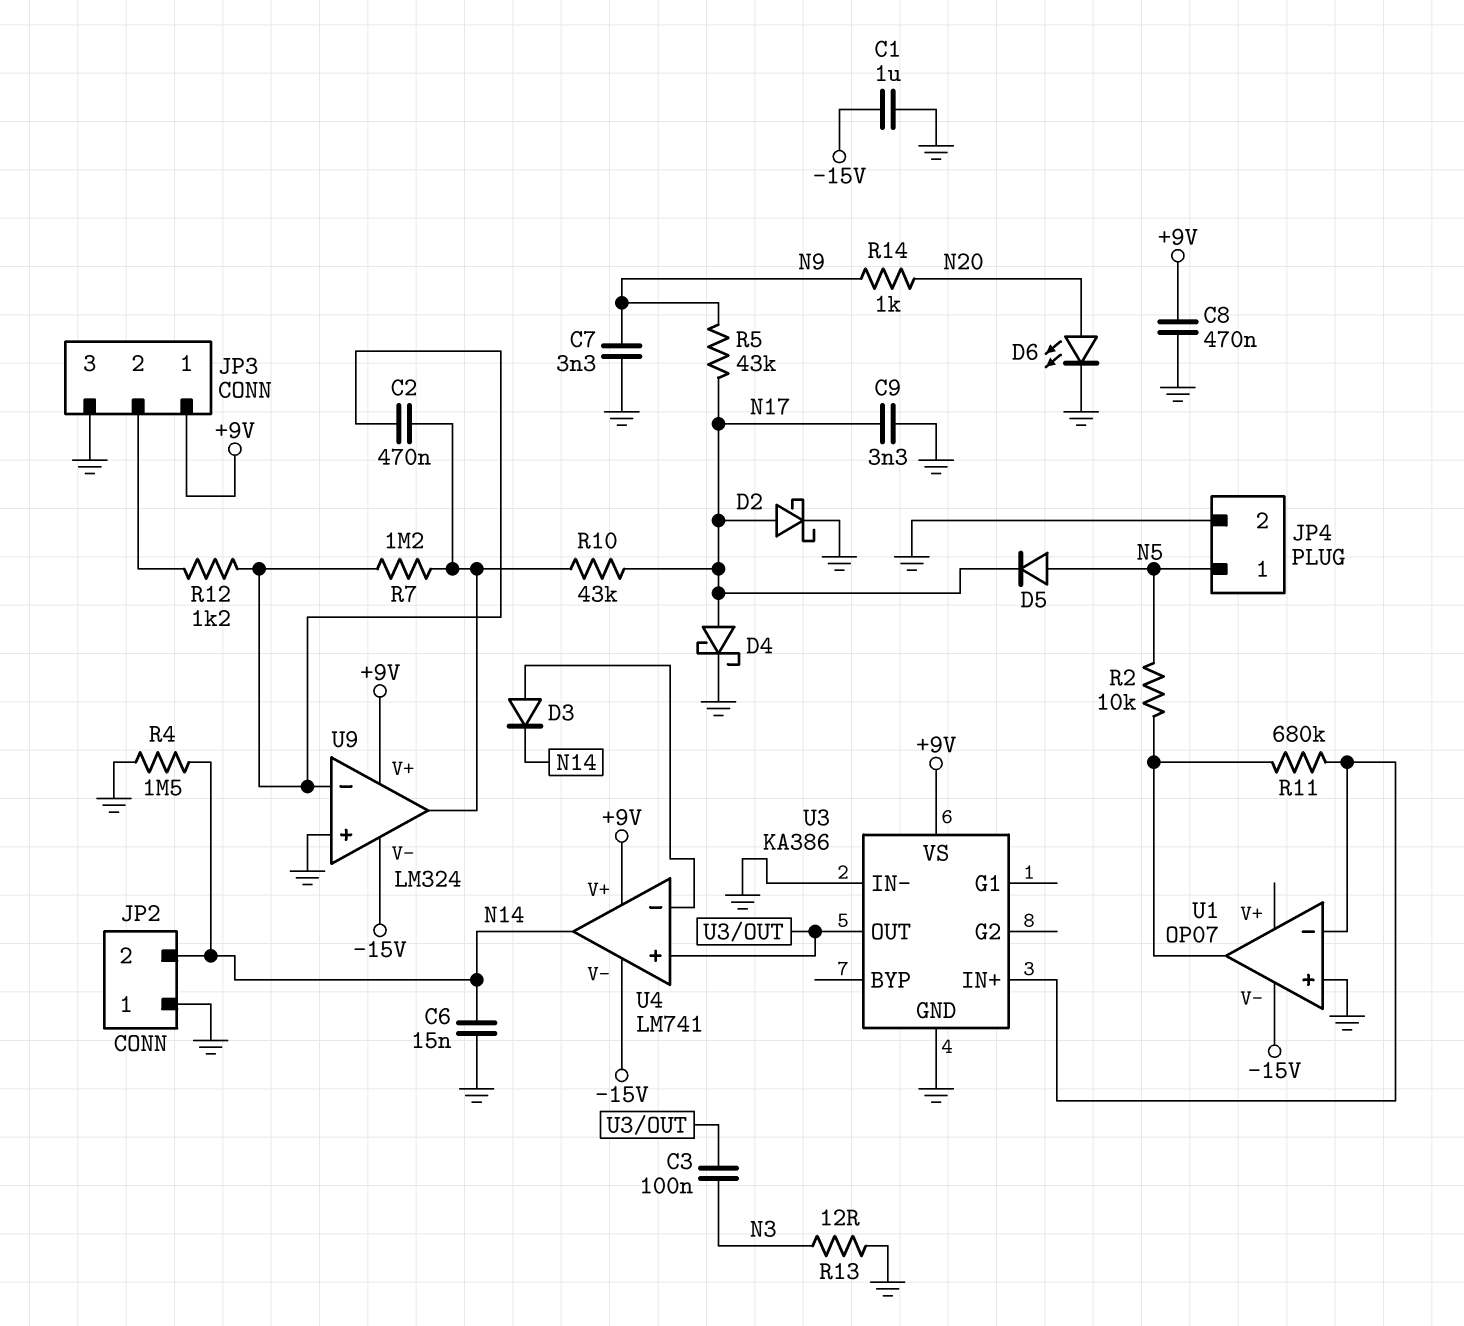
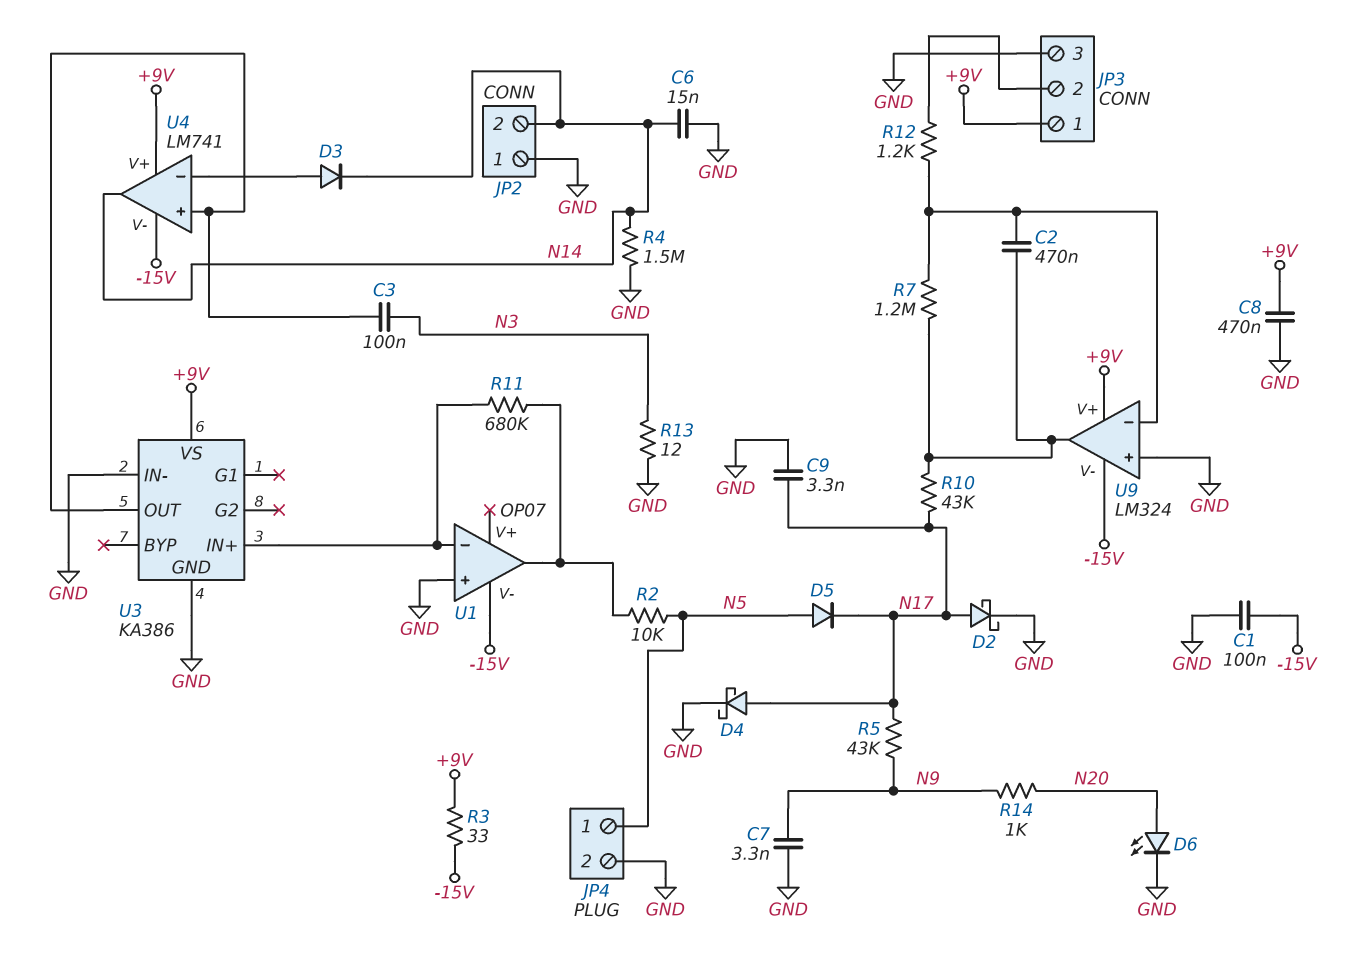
C1: 1uF (-15V, GND) -> 100nF (-15V, GND)
R3: none -> 33 (+9V, -15V)

